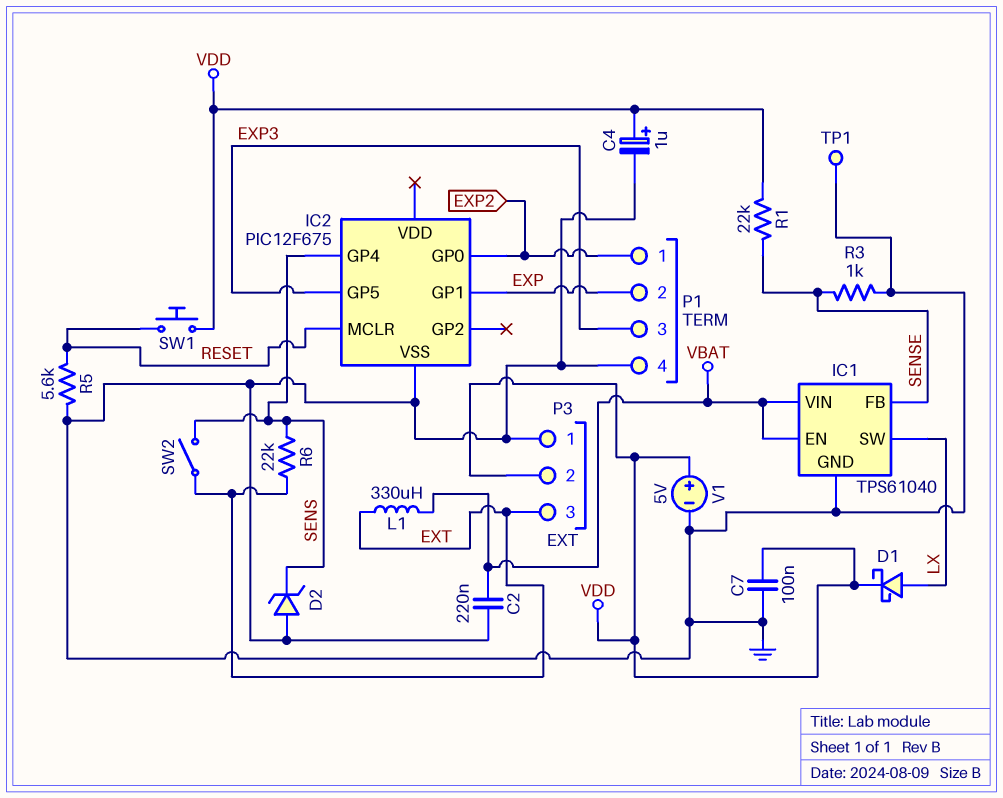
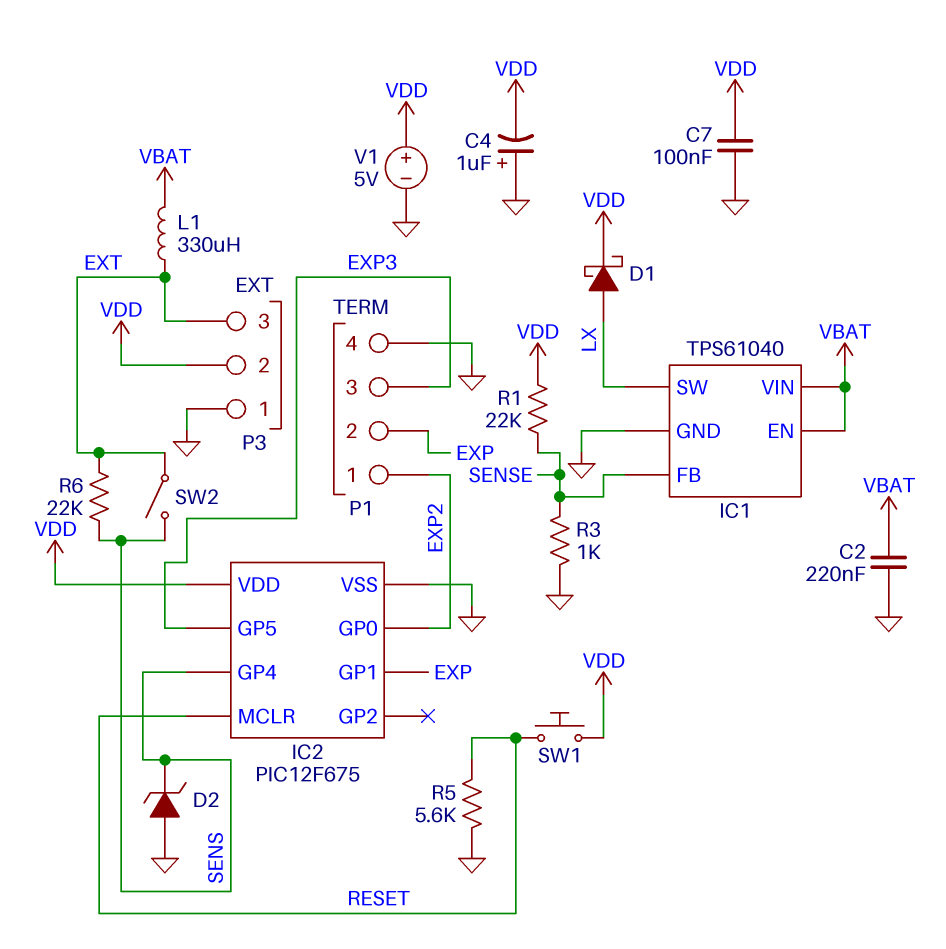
C4: 1uF (plus VDD, minus GND) -> 1uF (plus GND, minus VDD)
IC2 pin VDD: none -> VDD
TP1: test point (GND) -> none

